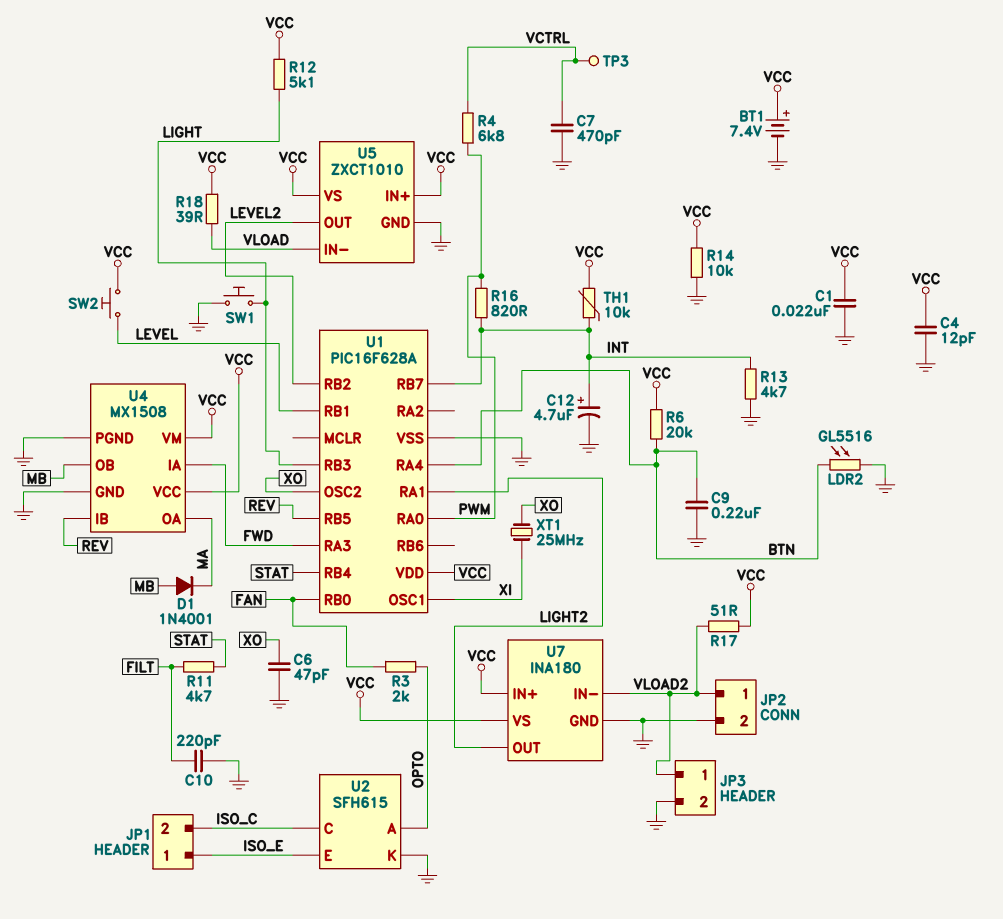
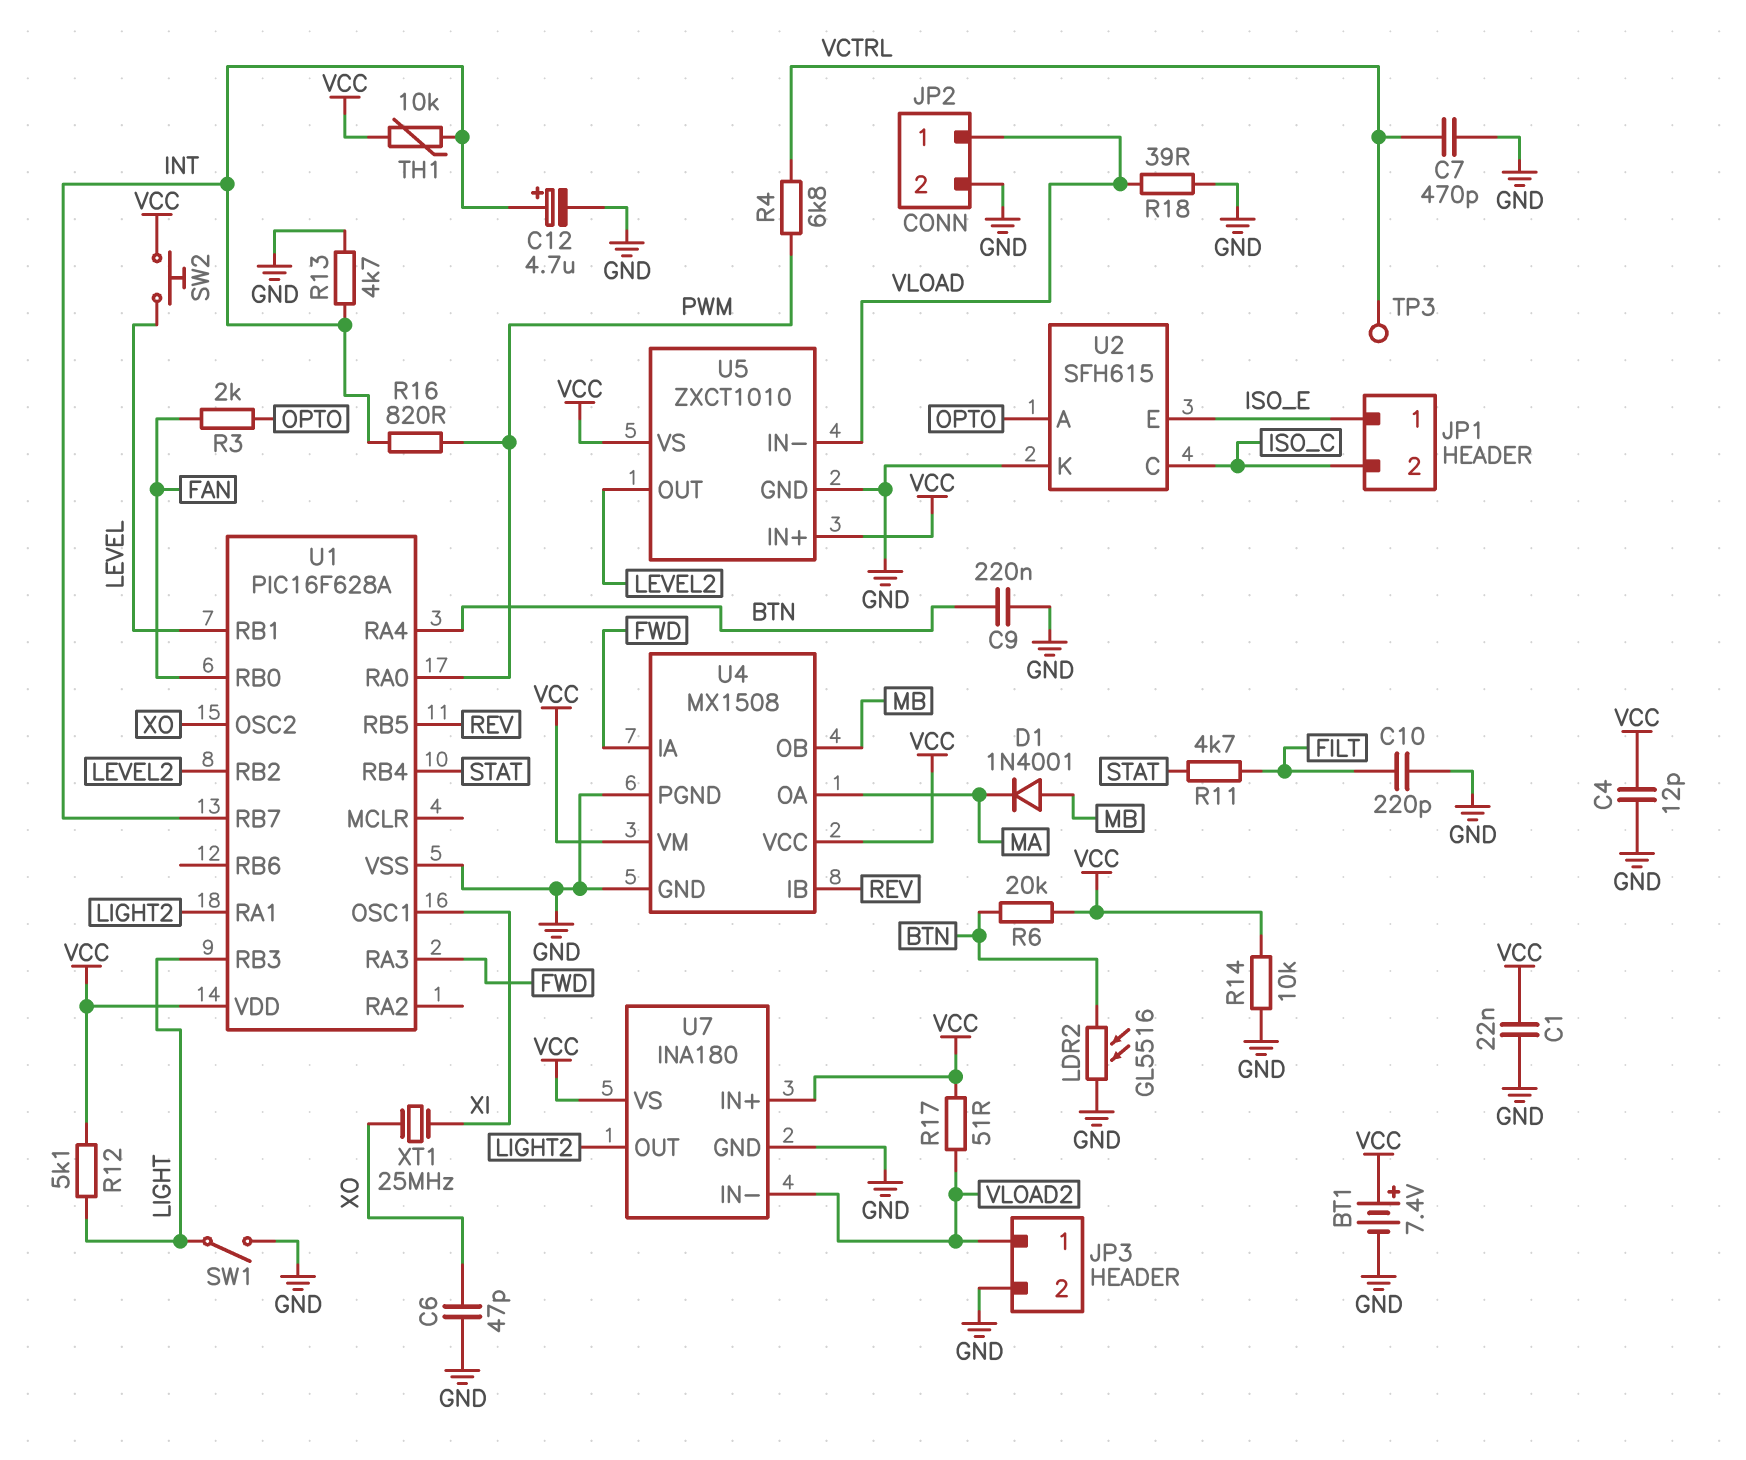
JP2 pin 1: VLOAD2 -> VLOAD
R18: 39 (VCC, VLOAD) -> 39 (GND, VLOAD)
SW1: button (GND, LIGHT) -> switch (GND, LIGHT)

